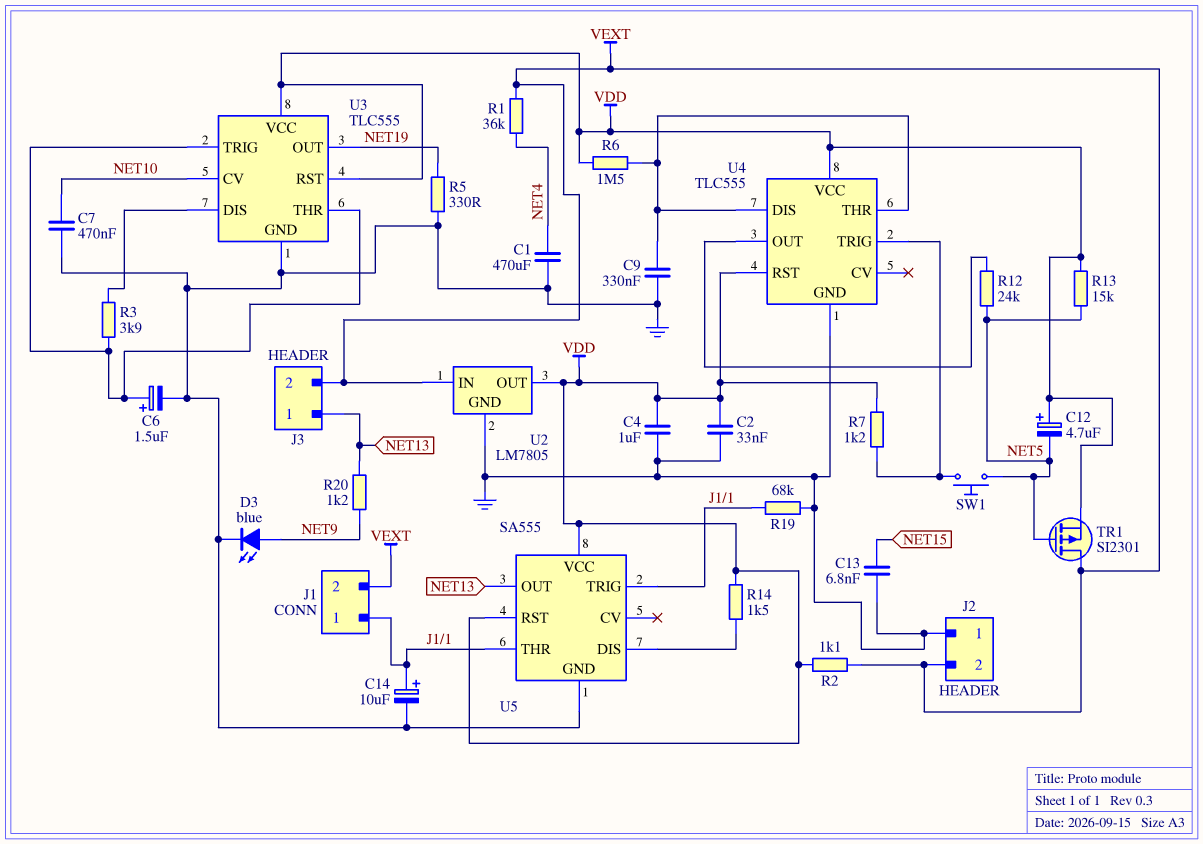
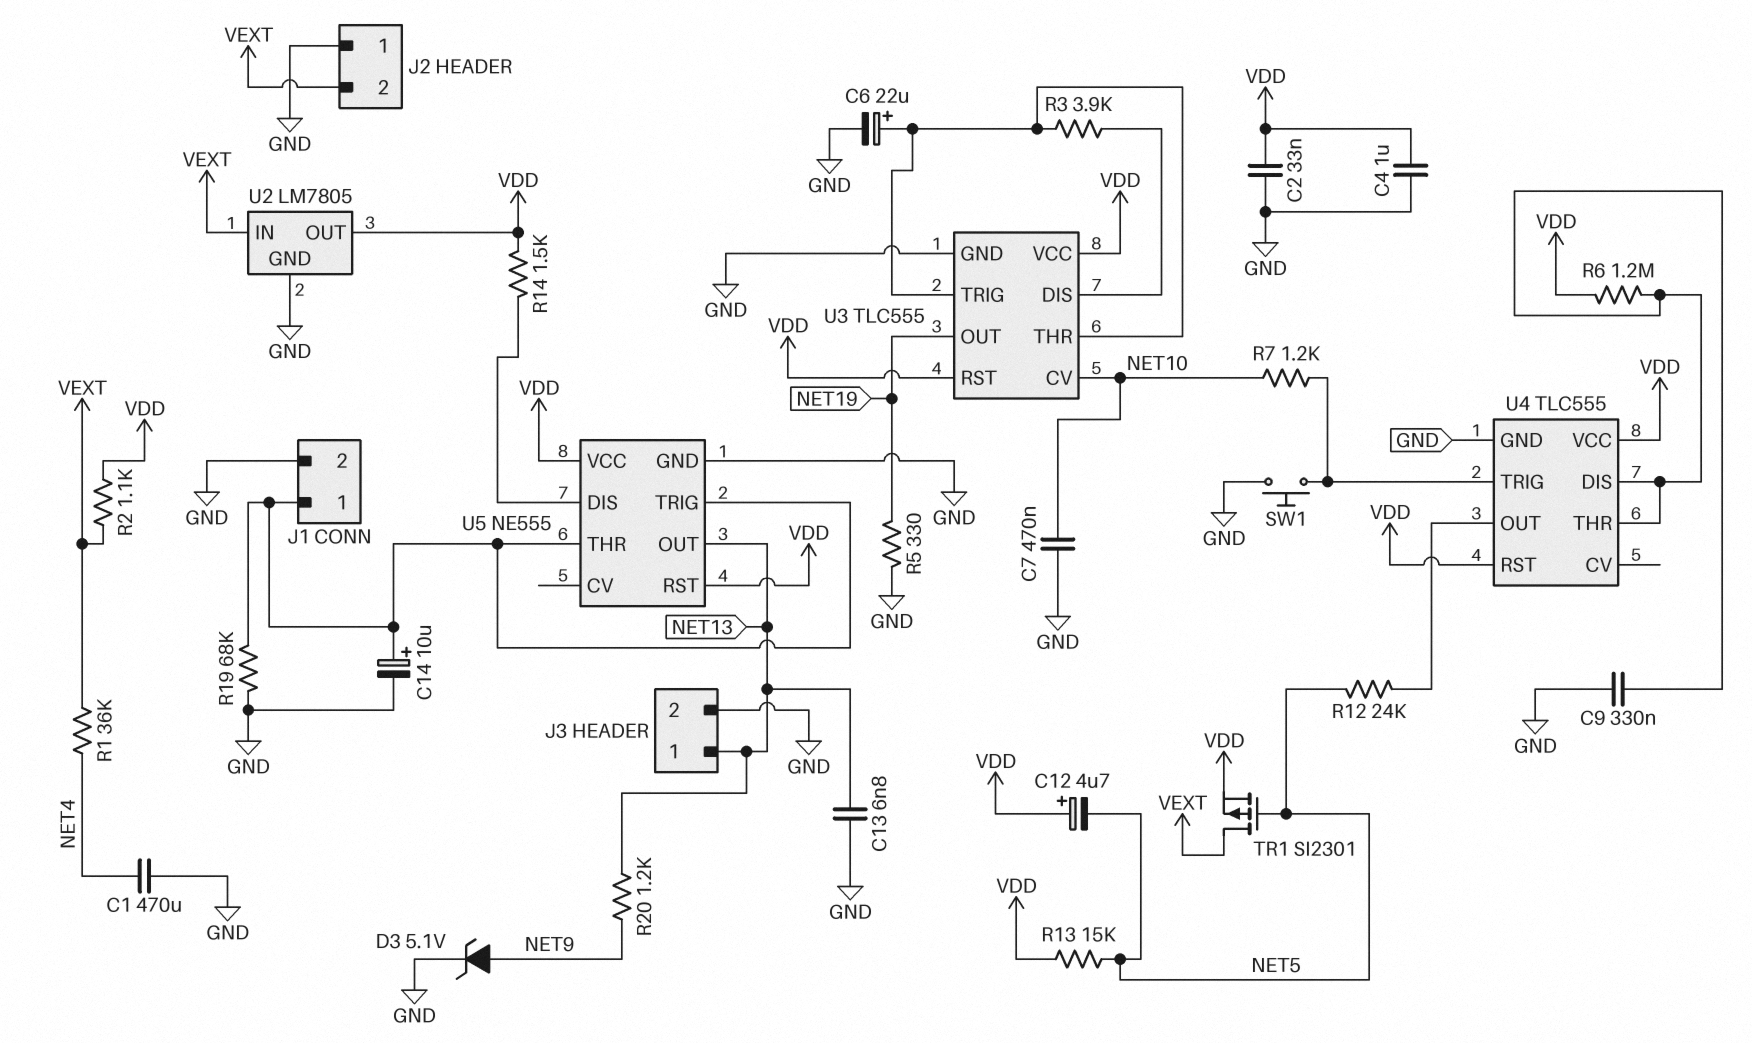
C6: 1.5uF (plus U3/THR, minus GND) -> 22uF (plus U3/THR, minus GND)
C13: 6.8nF (GND, NET15) -> 6.8nF (GND, NET13)
D3: LED blue (A NET9, K GND) -> zener 5.1V (A NET9, K GND)
J1 pin 2: VEXT -> GND
J3 pin 2: VEXT -> GND
R6: 1.5M (U4/DIS, VDD) -> 1.2M (U4/DIS, VDD)
R7: 1.2k (U4/TRIG, VDD) -> 1.2k (NET10, U4/TRIG)
SW1: button (NET5, U4/TRIG) -> button (GND, U4/TRIG)
U5: SA555 -> NE555

